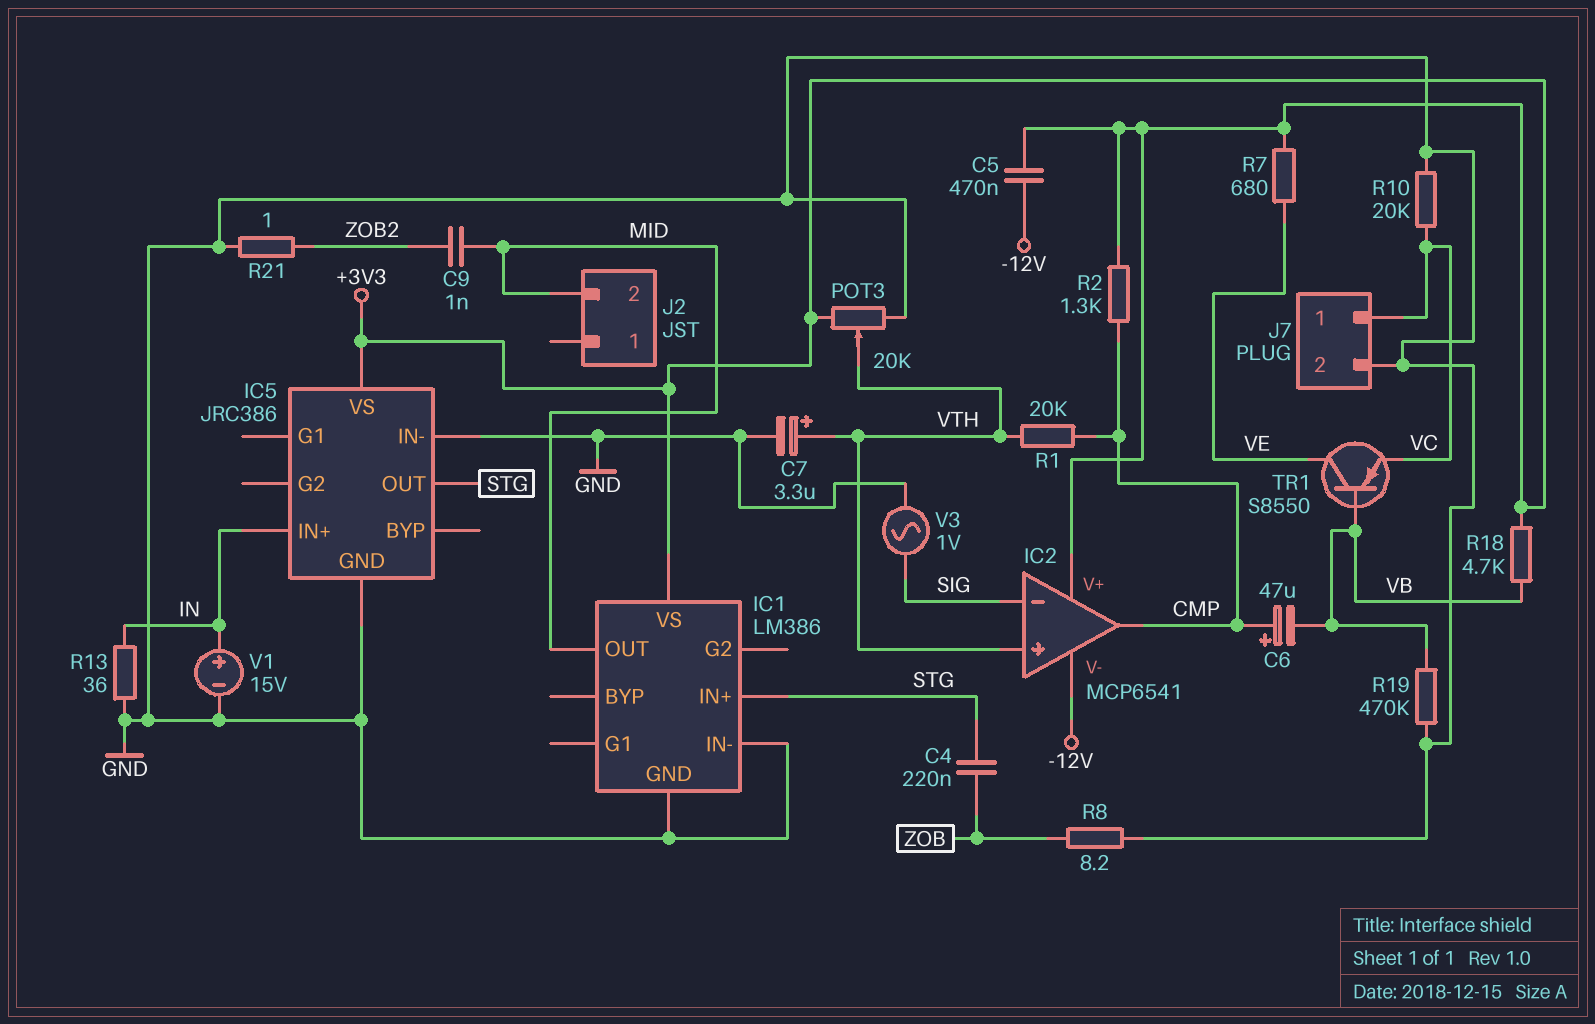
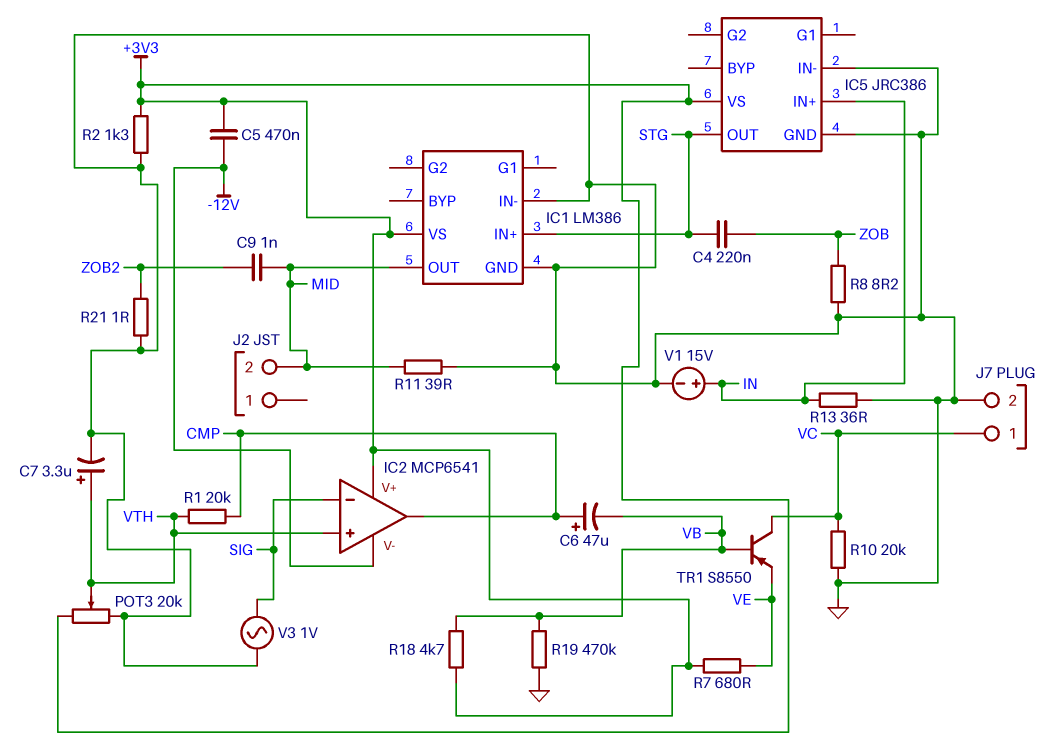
R2: 1.3k (+3V3, CMP) -> 1.3k (+3V3, GND)
R11: none -> 39 (GND, MID)
TR1: PNP S8550 (B VB, C VE, E VC) -> PNP S8550 (B VB, C VC, E VE)

